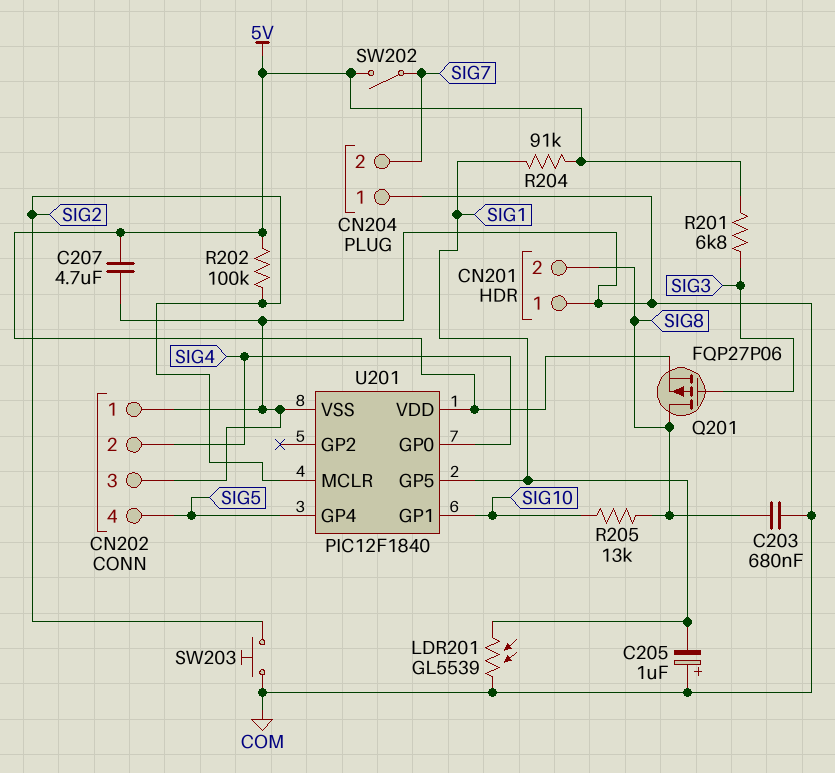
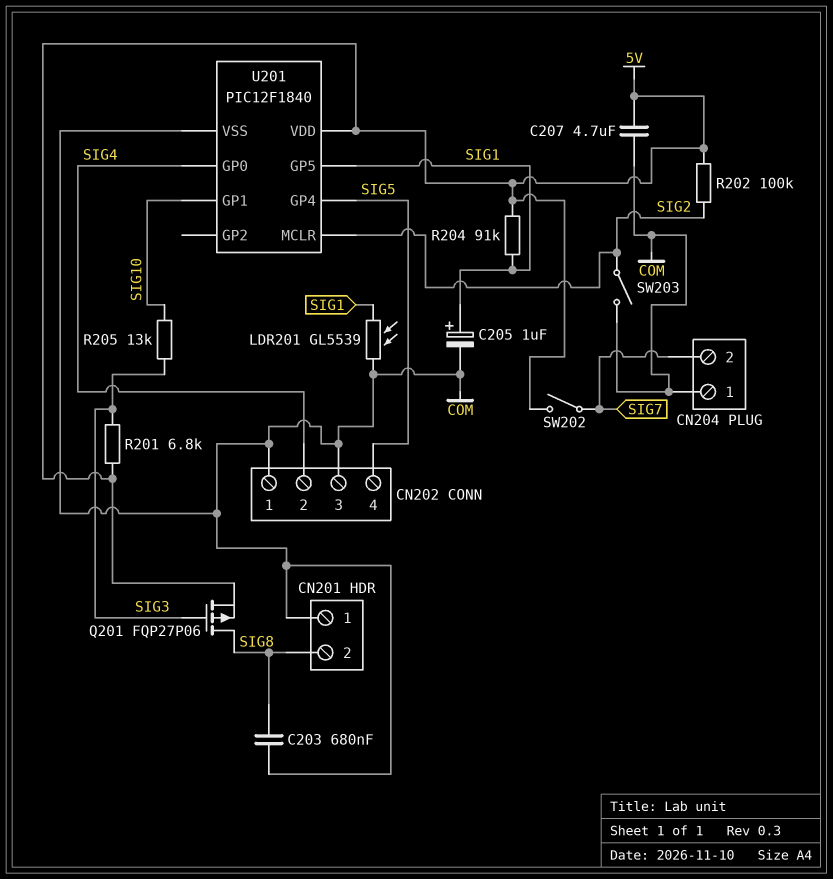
C205: 1uF (plus COM, minus SIG1) -> 1uF (plus SIG1, minus COM)
R205: 13k (SIG8, SIG10) -> 13k (SIG3, SIG10)
SW203: button (COM, SIG2) -> switch (COM, SIG2)

